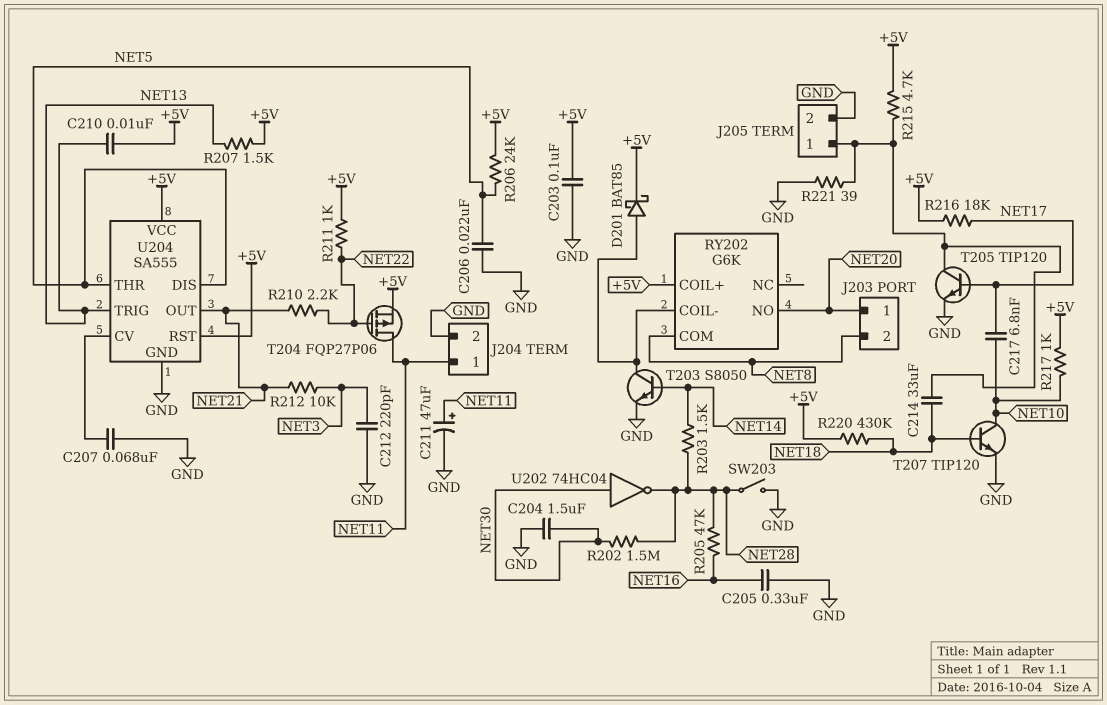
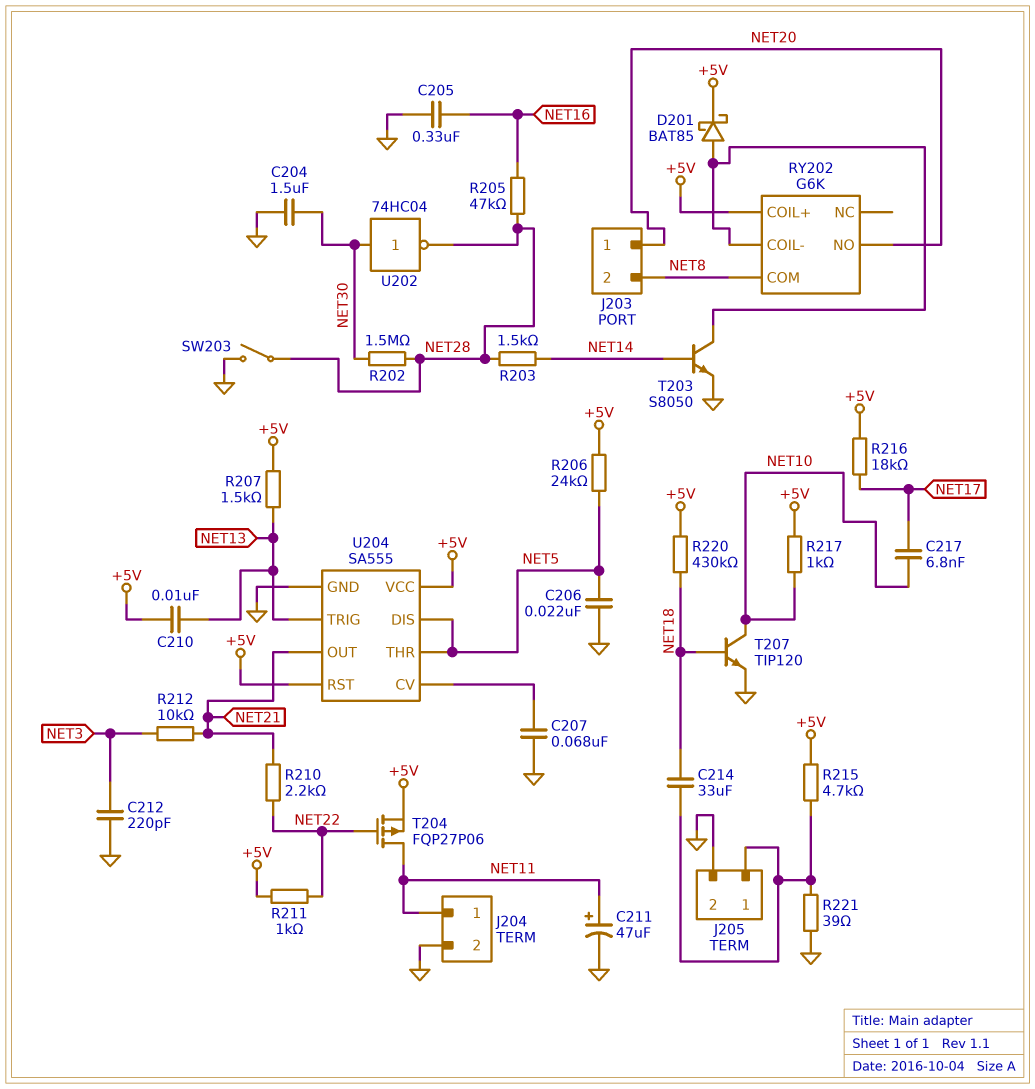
C203: 100nF (+5V, GND) -> none
T205: NPN TIP120 (B NET17, C J205/1, E GND) -> none

